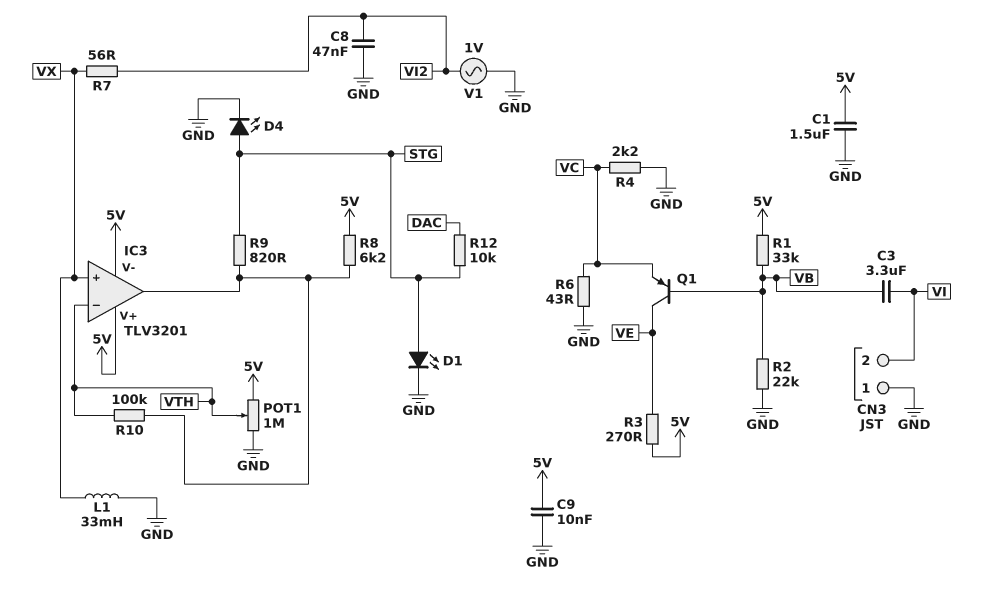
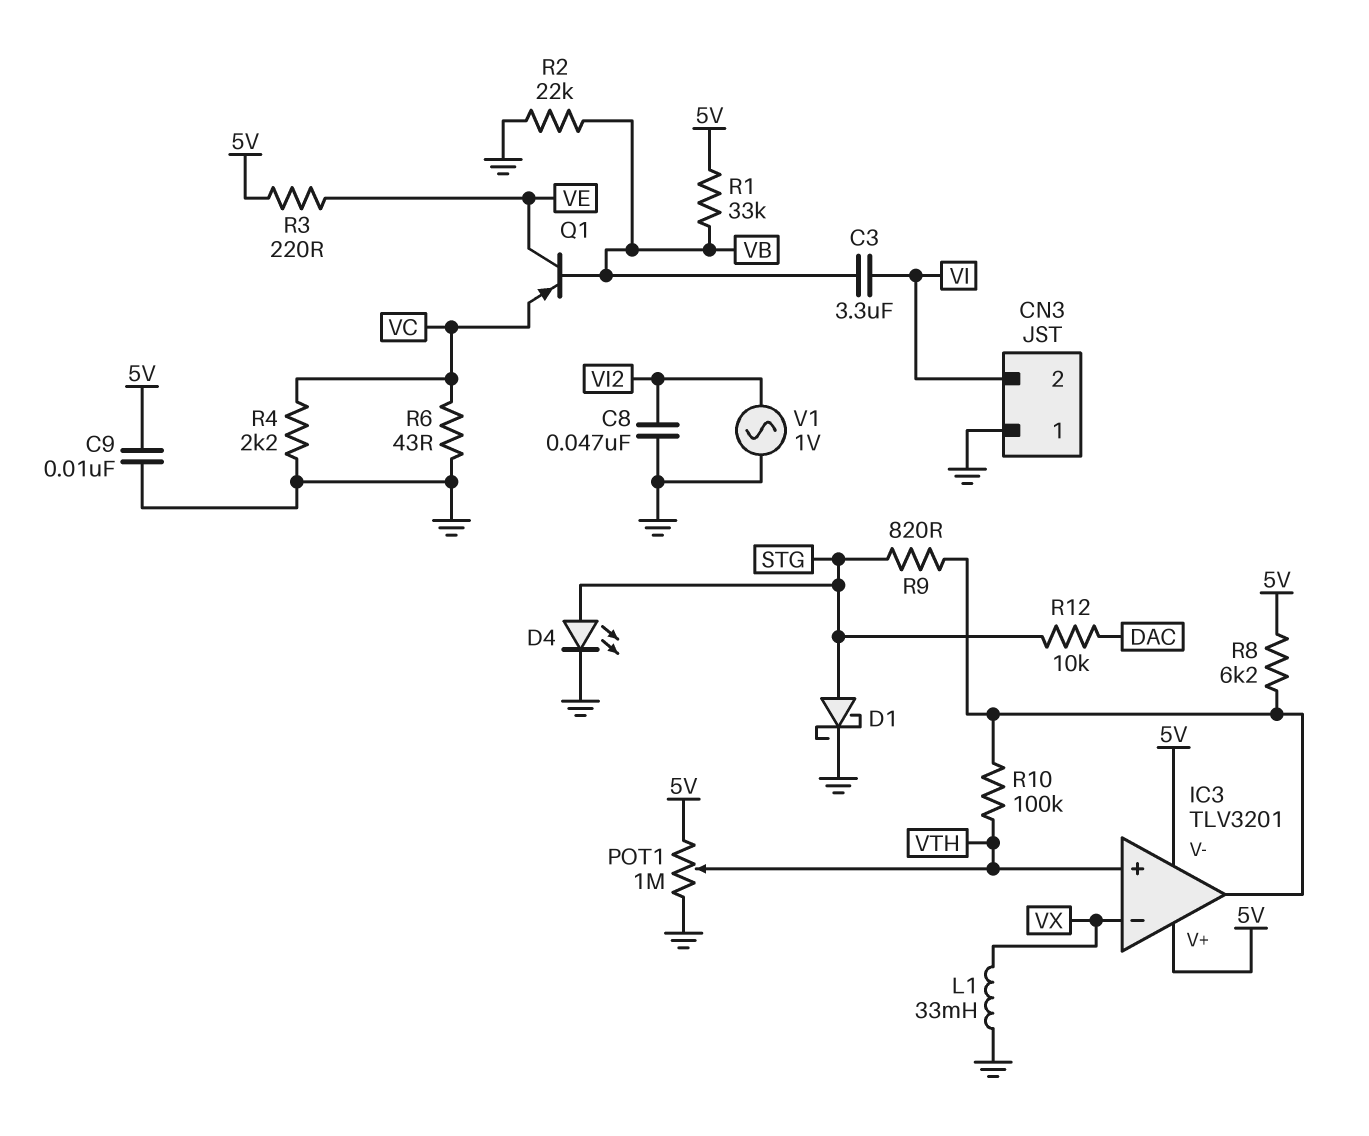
C1: 1.5uF (5V, GND) -> none
D1: LED (A STG, K GND) -> schottky (A STG, K GND)
IC3 pin in+: VX -> VTH
IC3 pin in-: VTH -> VX
R3: 270 (5V, VE) -> 220 (5V, VE)
R7: 56 (VI2, VX) -> none

